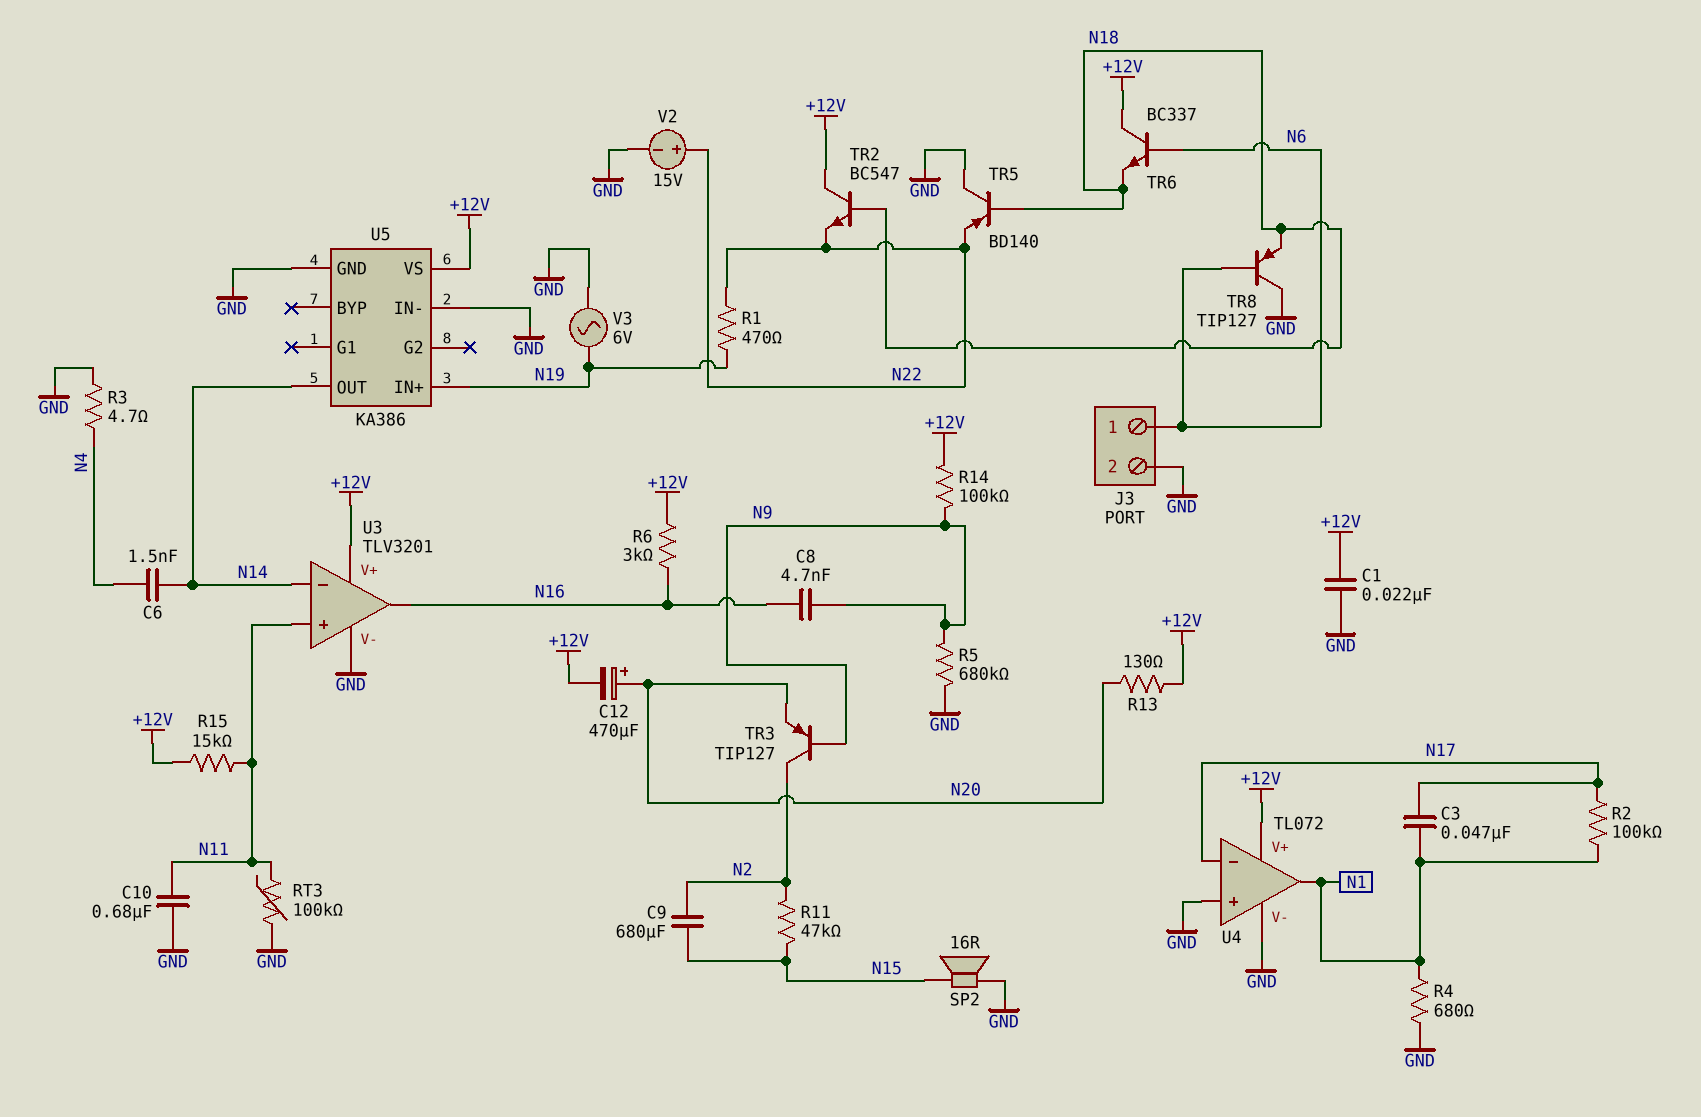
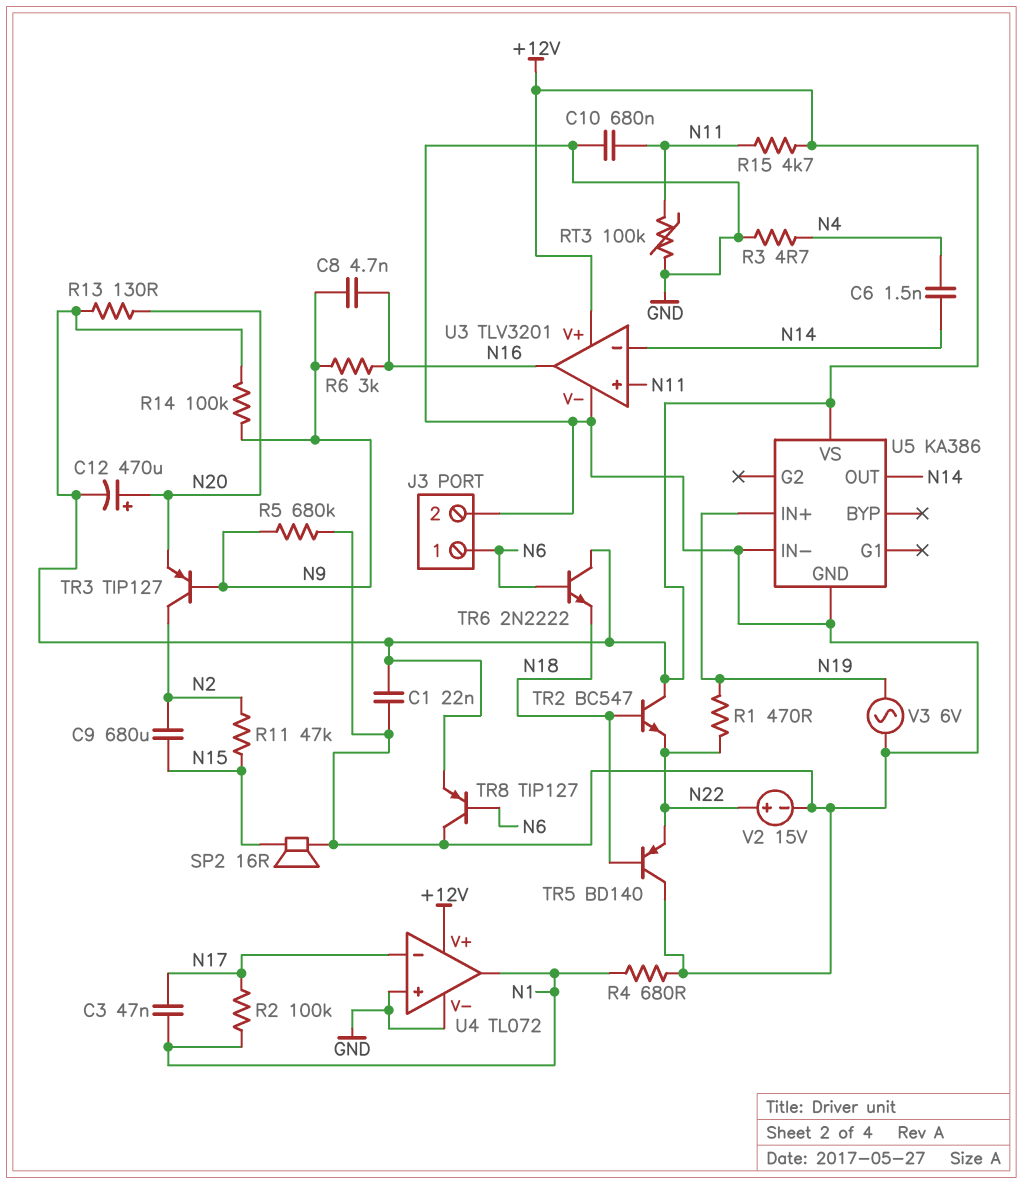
R6: 3k (+12V, N16) -> 3k (N9, N16)
R15: 15k (+12V, N11) -> 4.7k (+12V, N11)
TR6: NPN BC337 (B N6, C +12V, E N18) -> NPN 2N2222 (B N6, C +12V, E N18)
TR8: PNP TIP127 (B N6, C GND, E N18) -> PNP TIP127 (B N6, C GND, E +12V)

